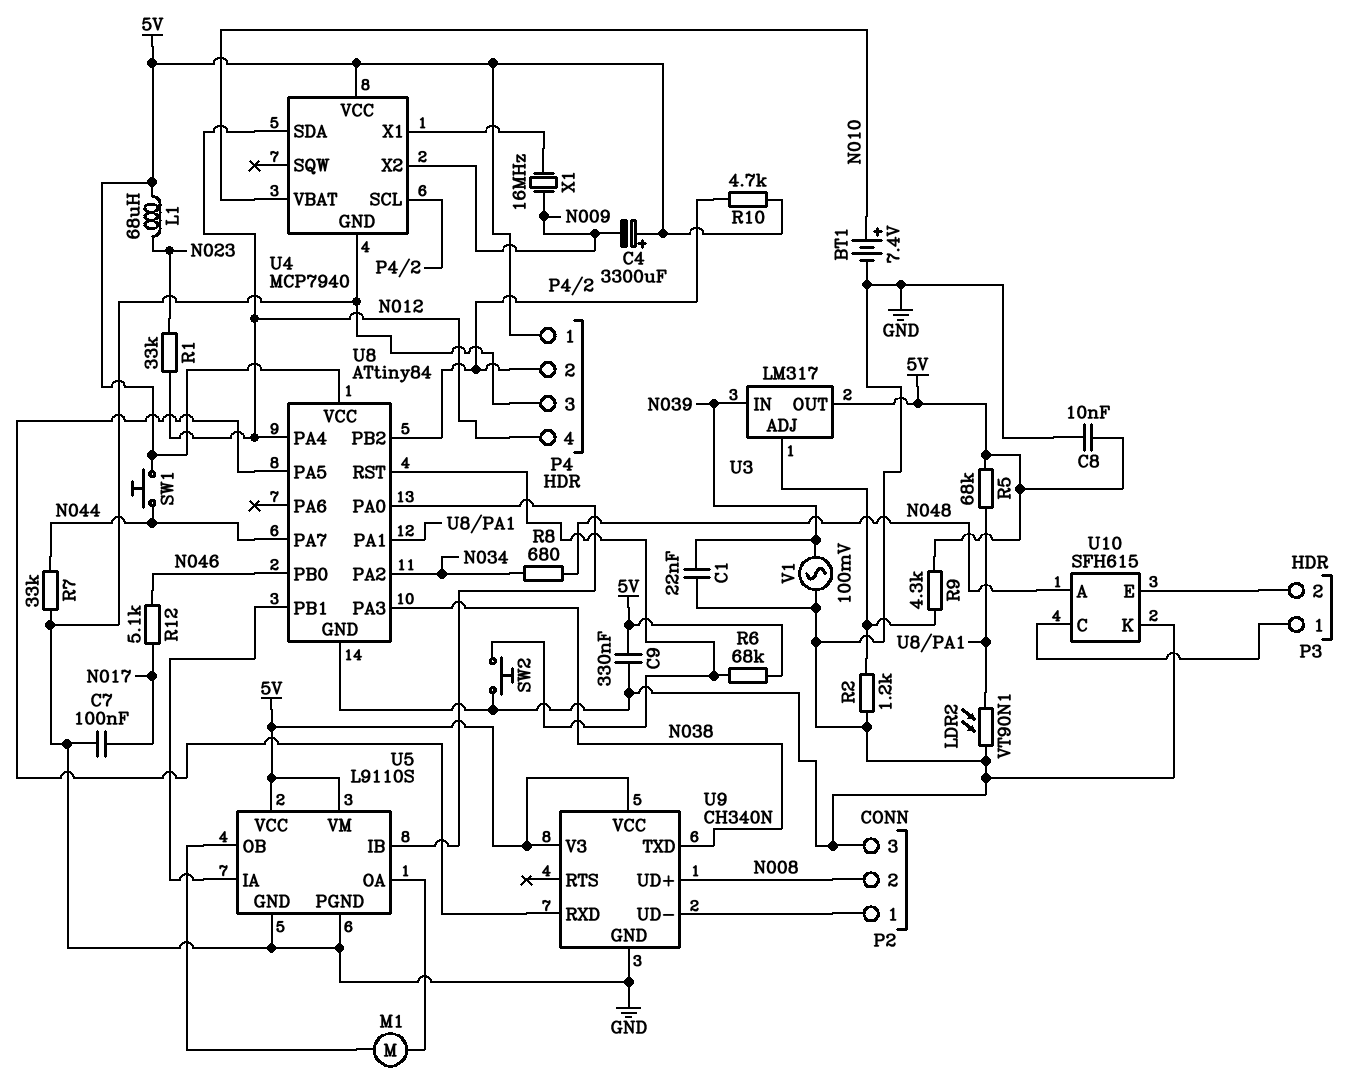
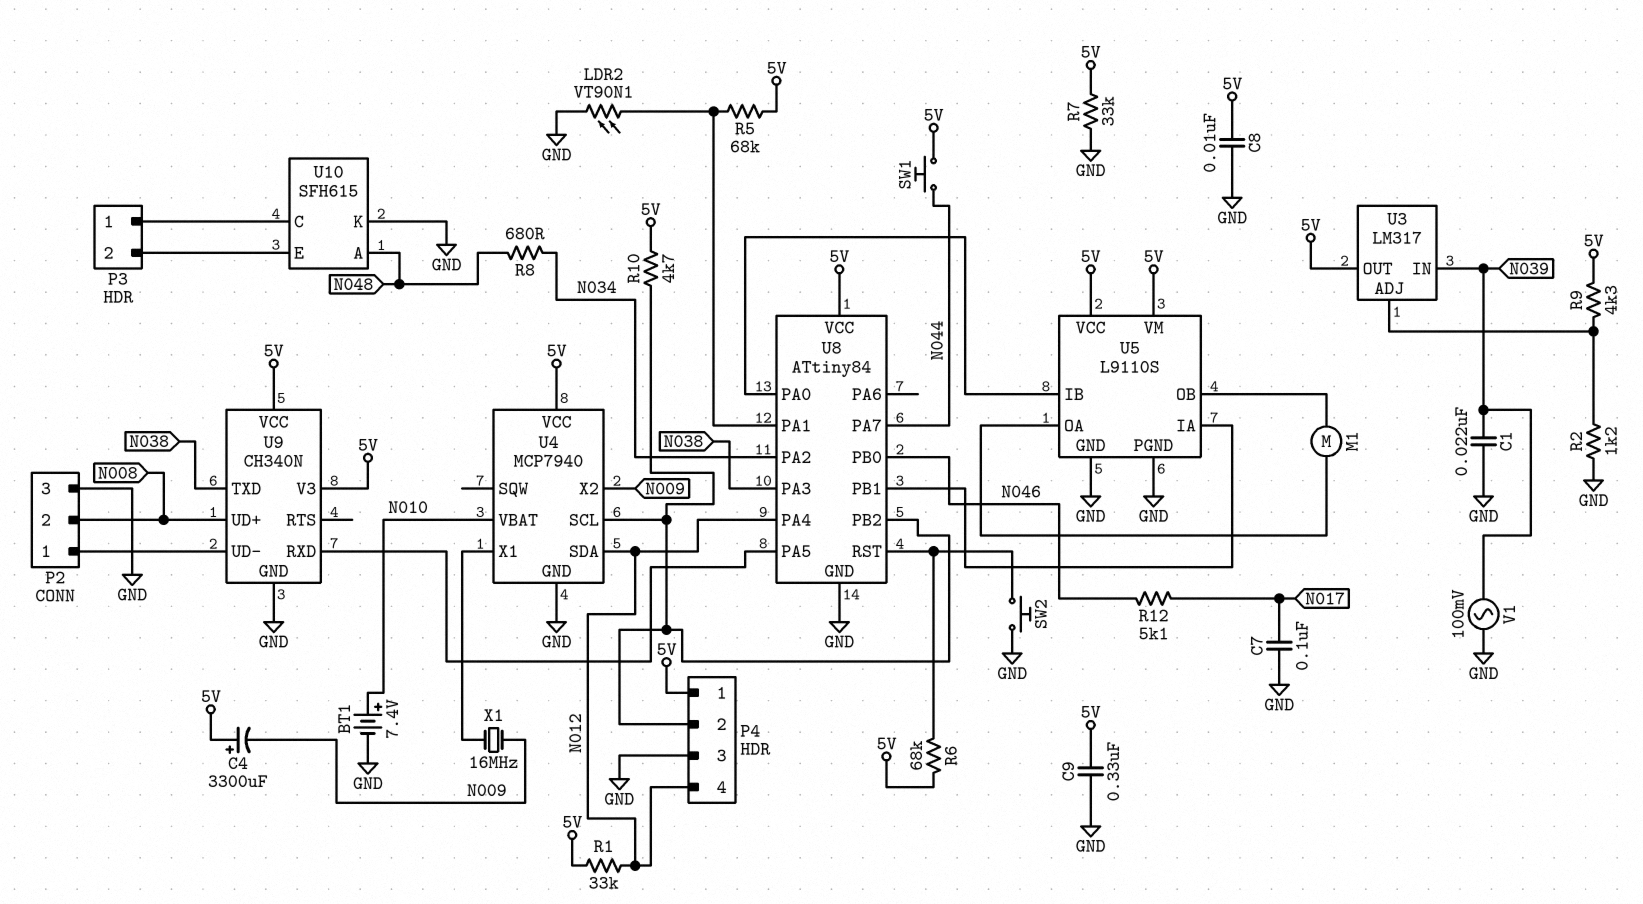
L1: 68uH (5V, N023) -> none
R1: 33k (N012, N023) -> 33k (5V, N012)
R7: 33k (GND, N044) -> 33k (5V, GND)

